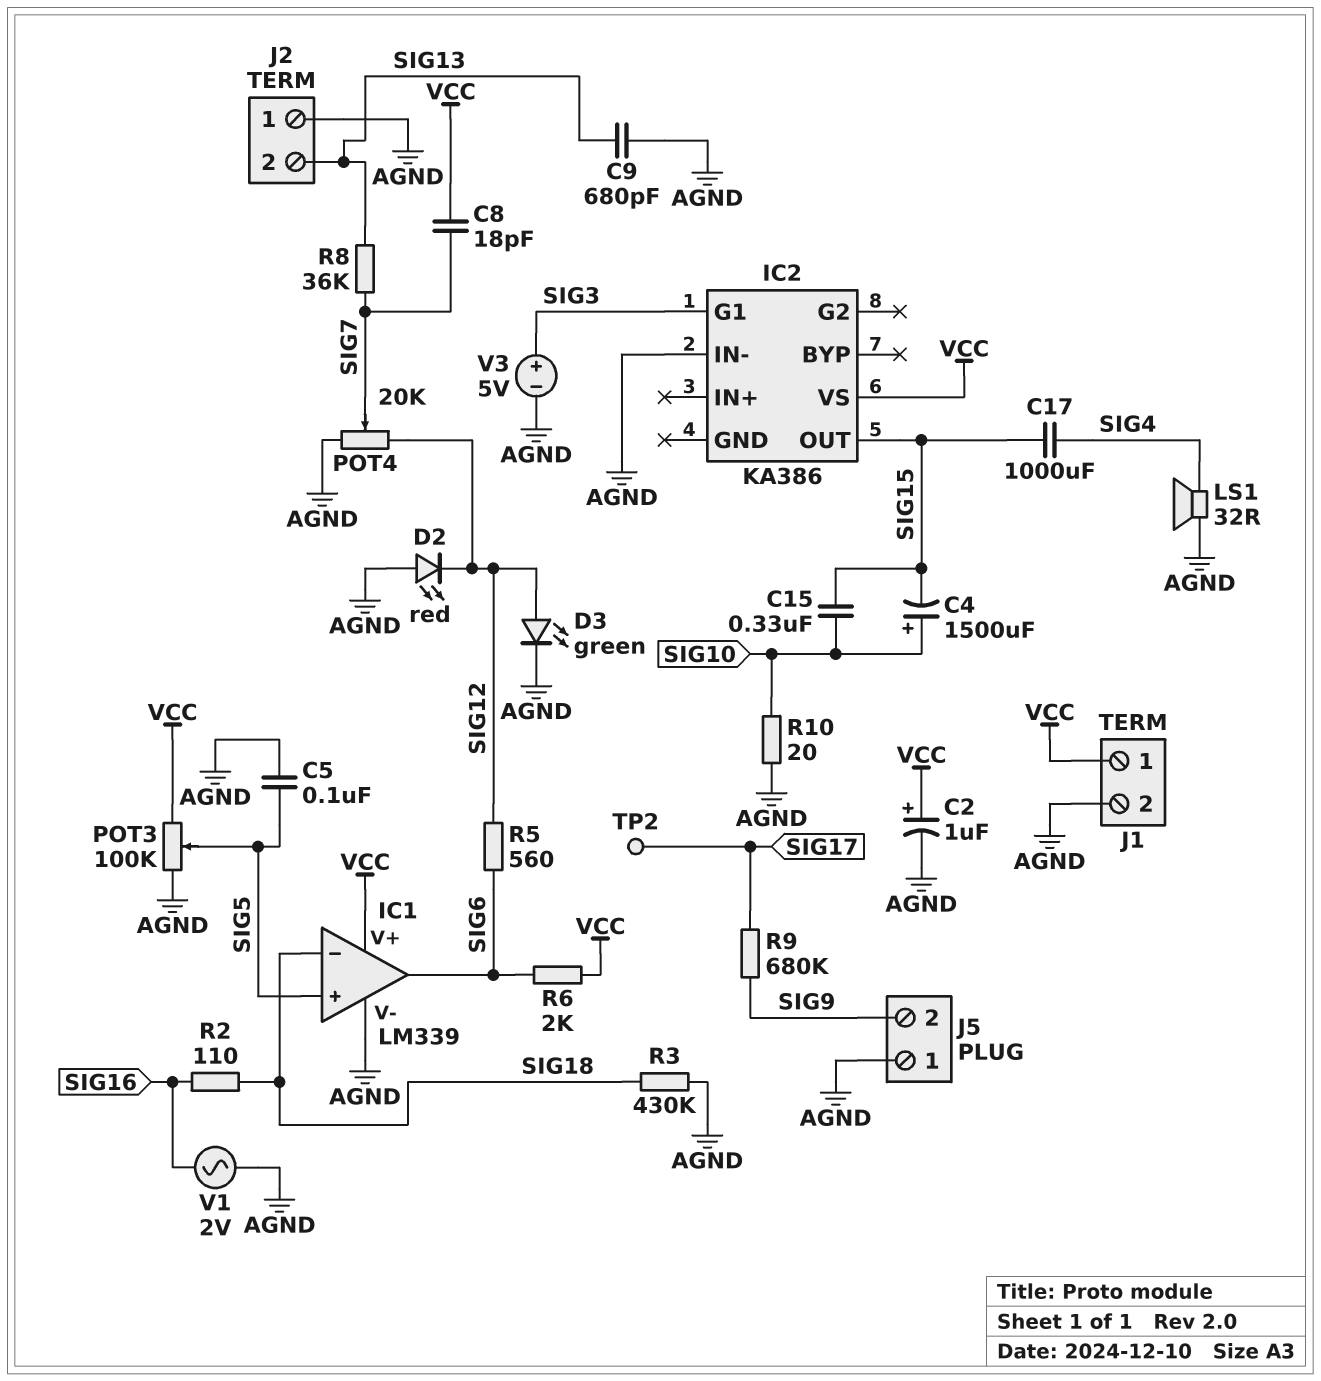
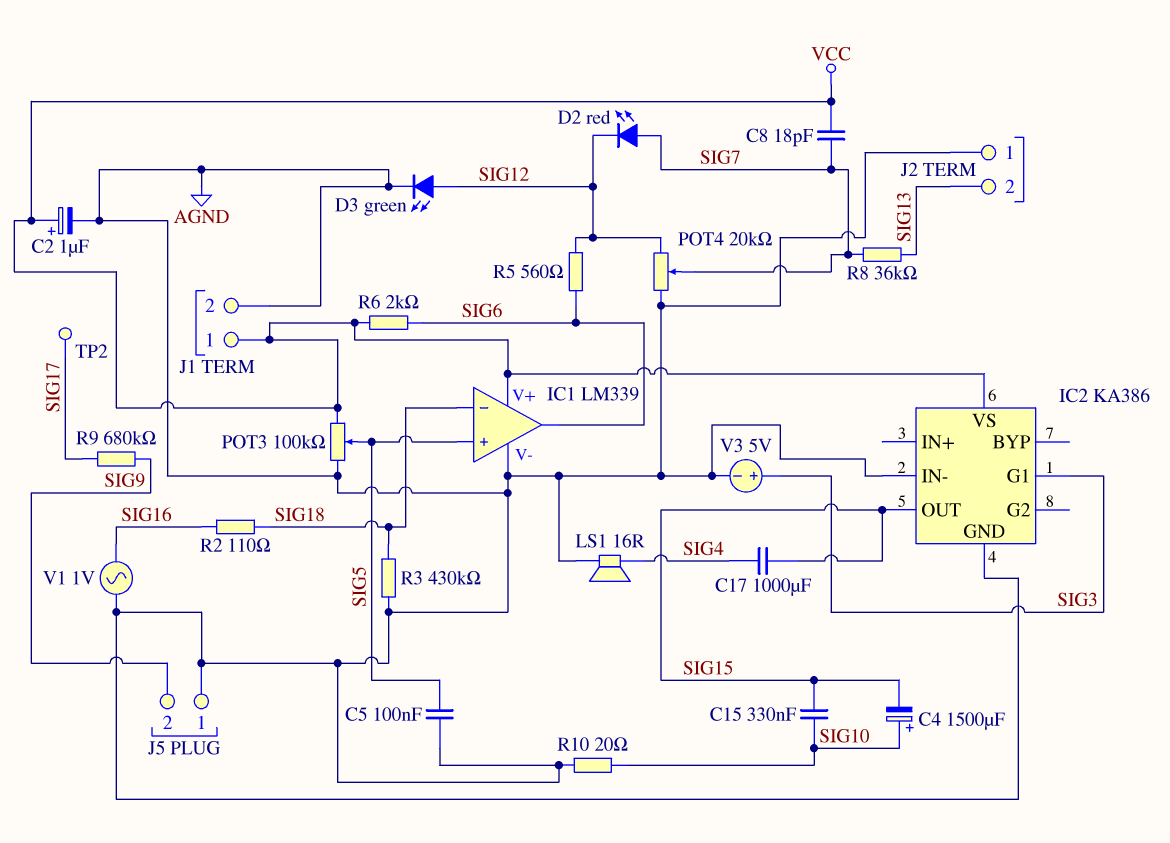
C9: 680pF (AGND, SIG13) -> none
D2: LED red (A AGND, K SIG12) -> LED red (A SIG7, K SIG12)
IC2 pin GND: none -> AGND
LS1: speaker 32R (AGND, SIG4) -> speaker 16R (AGND, SIG4)
V1: AC 2V (AGND, SIG16) -> AC 1V (AGND, SIG16)

